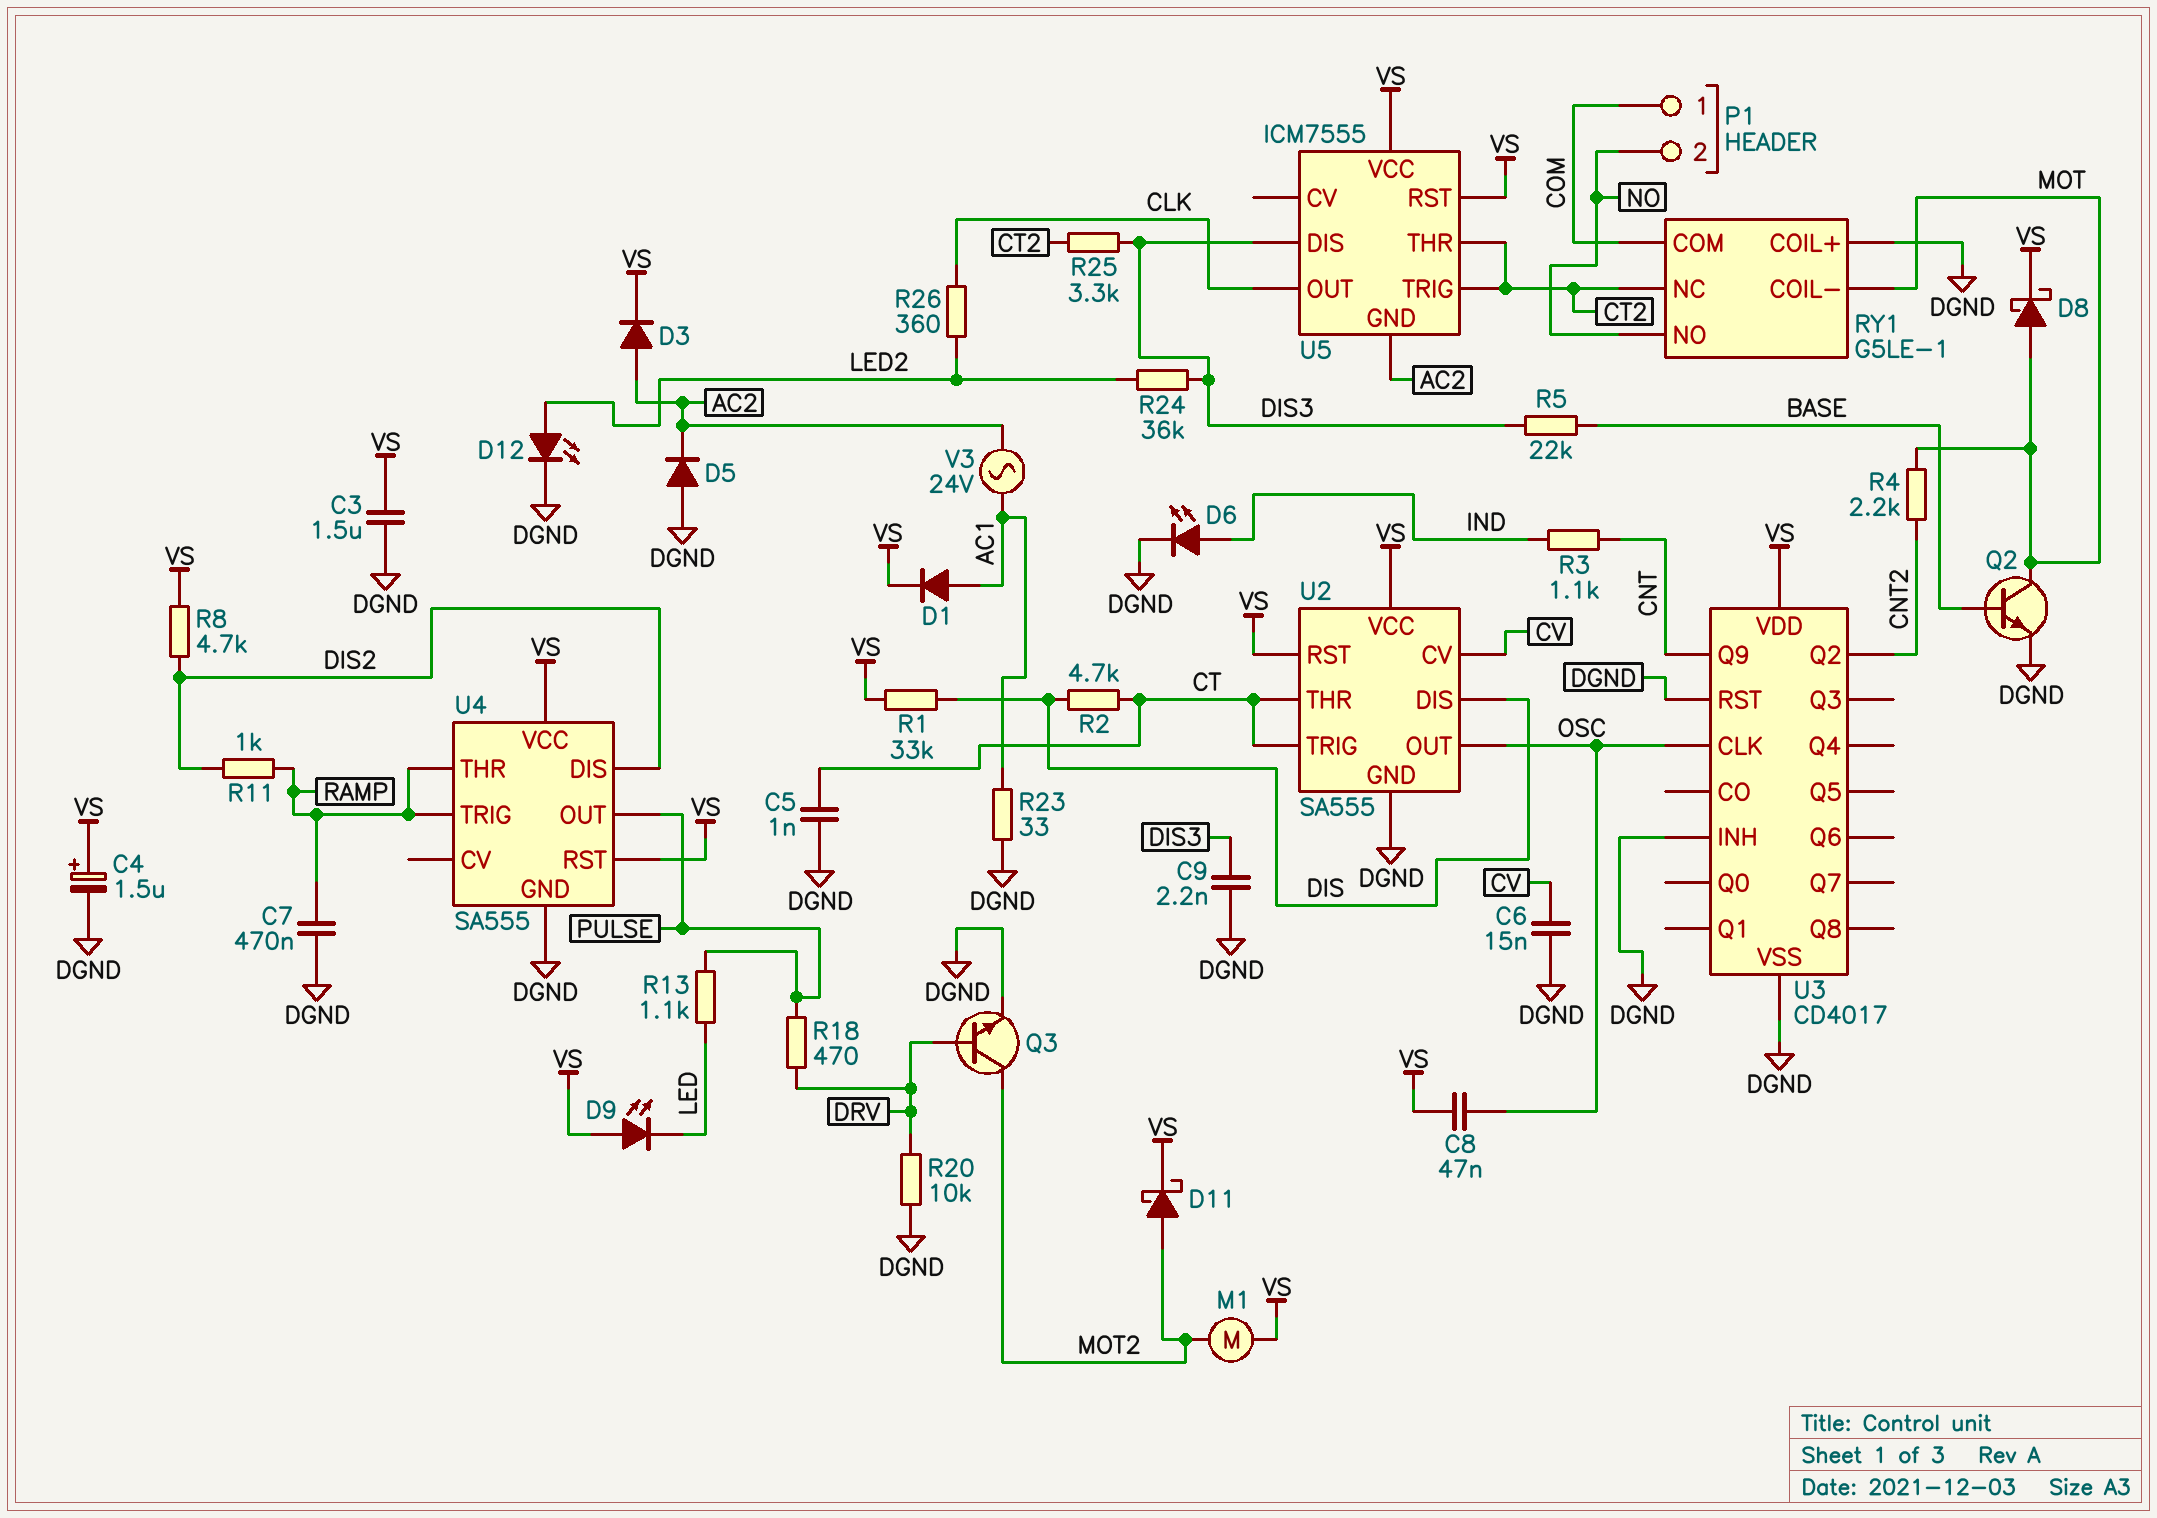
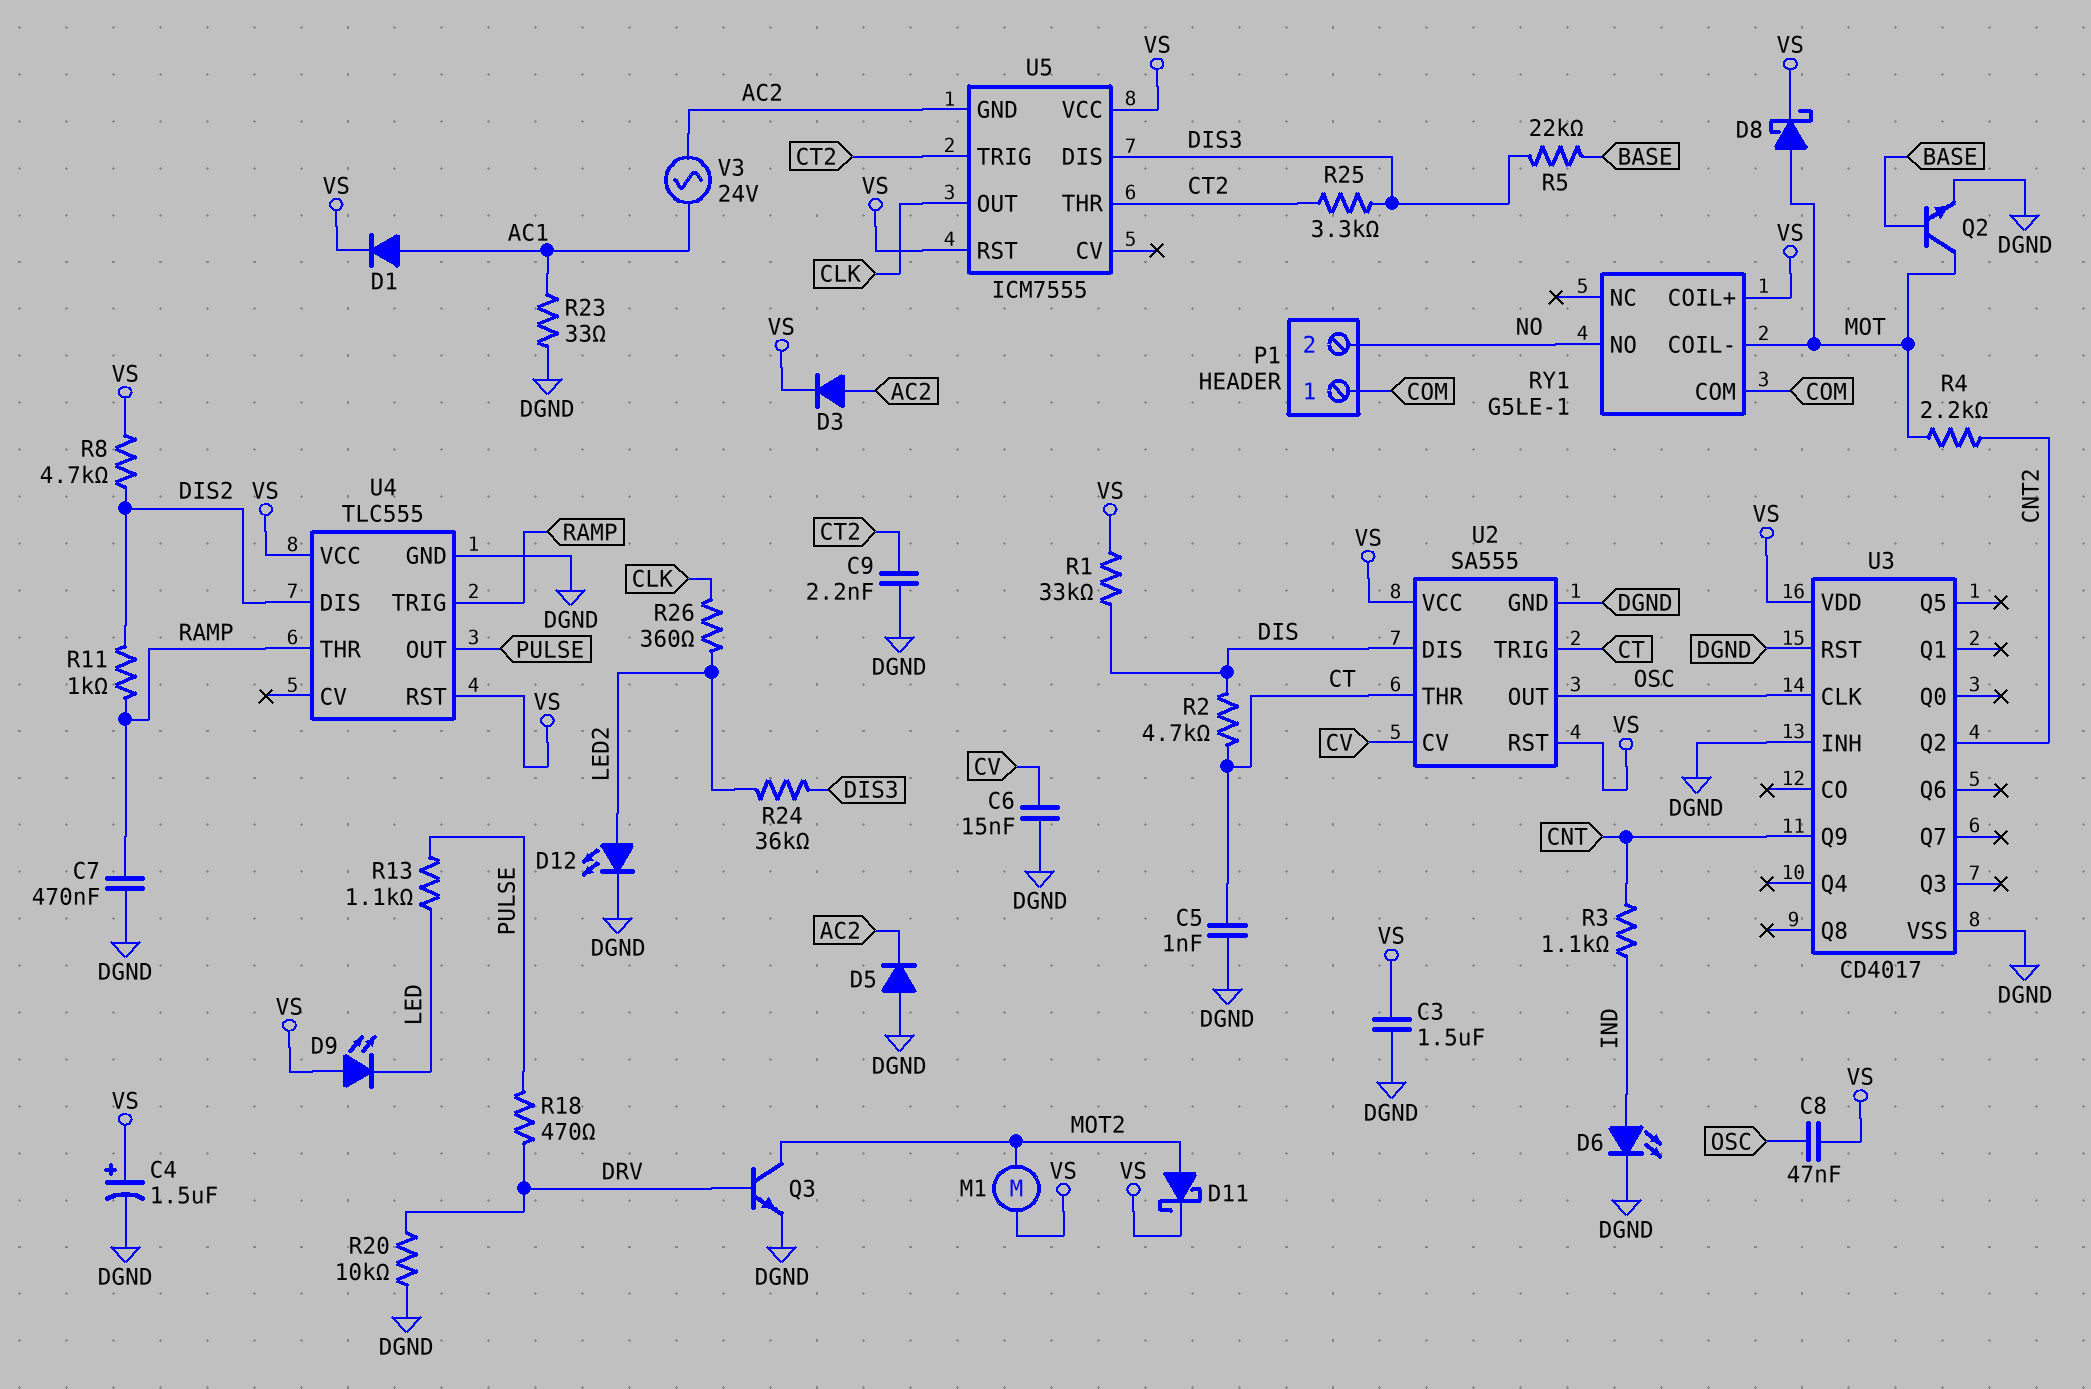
C9: 2.2nF (DGND, DIS3) -> 2.2nF (CT2, DGND)
RY1 pin COIL+: DGND -> VS
RY1 pin NC: CT2 -> none
U4: SA555 -> TLC555

